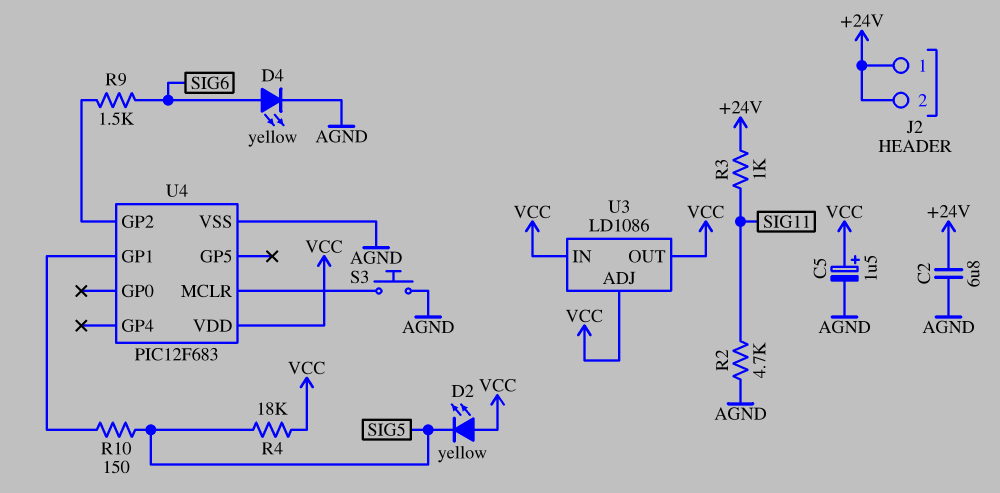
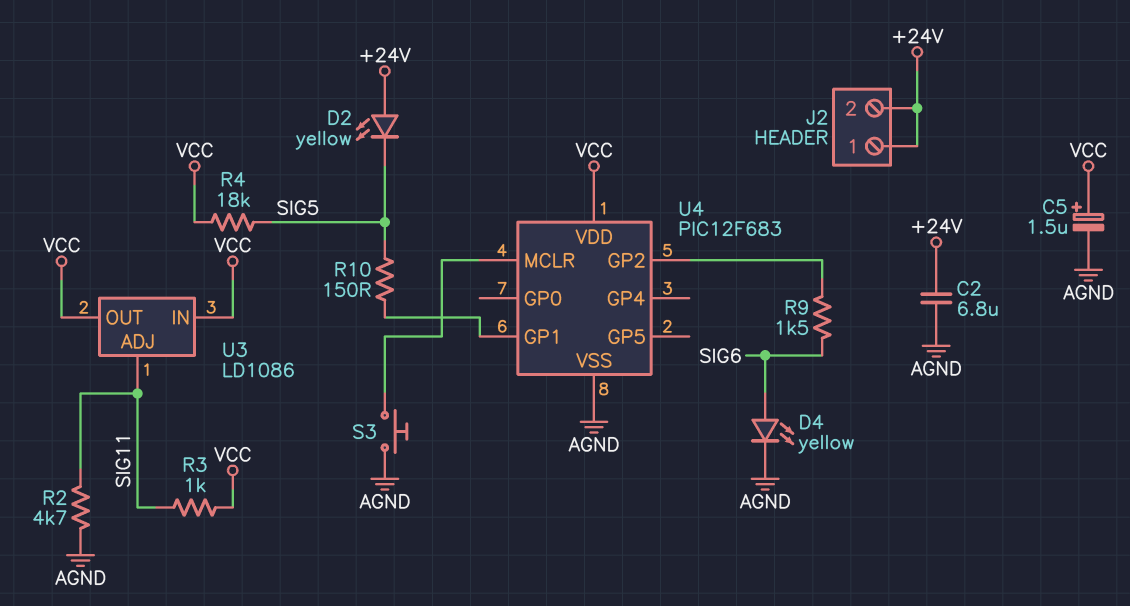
D2: LED yellow (A VCC, K SIG5) -> LED yellow (A +24V, K SIG5)
R3: 1k (+24V, SIG11) -> 1k (SIG11, VCC)
U3 pin ADJ: VCC -> SIG11

